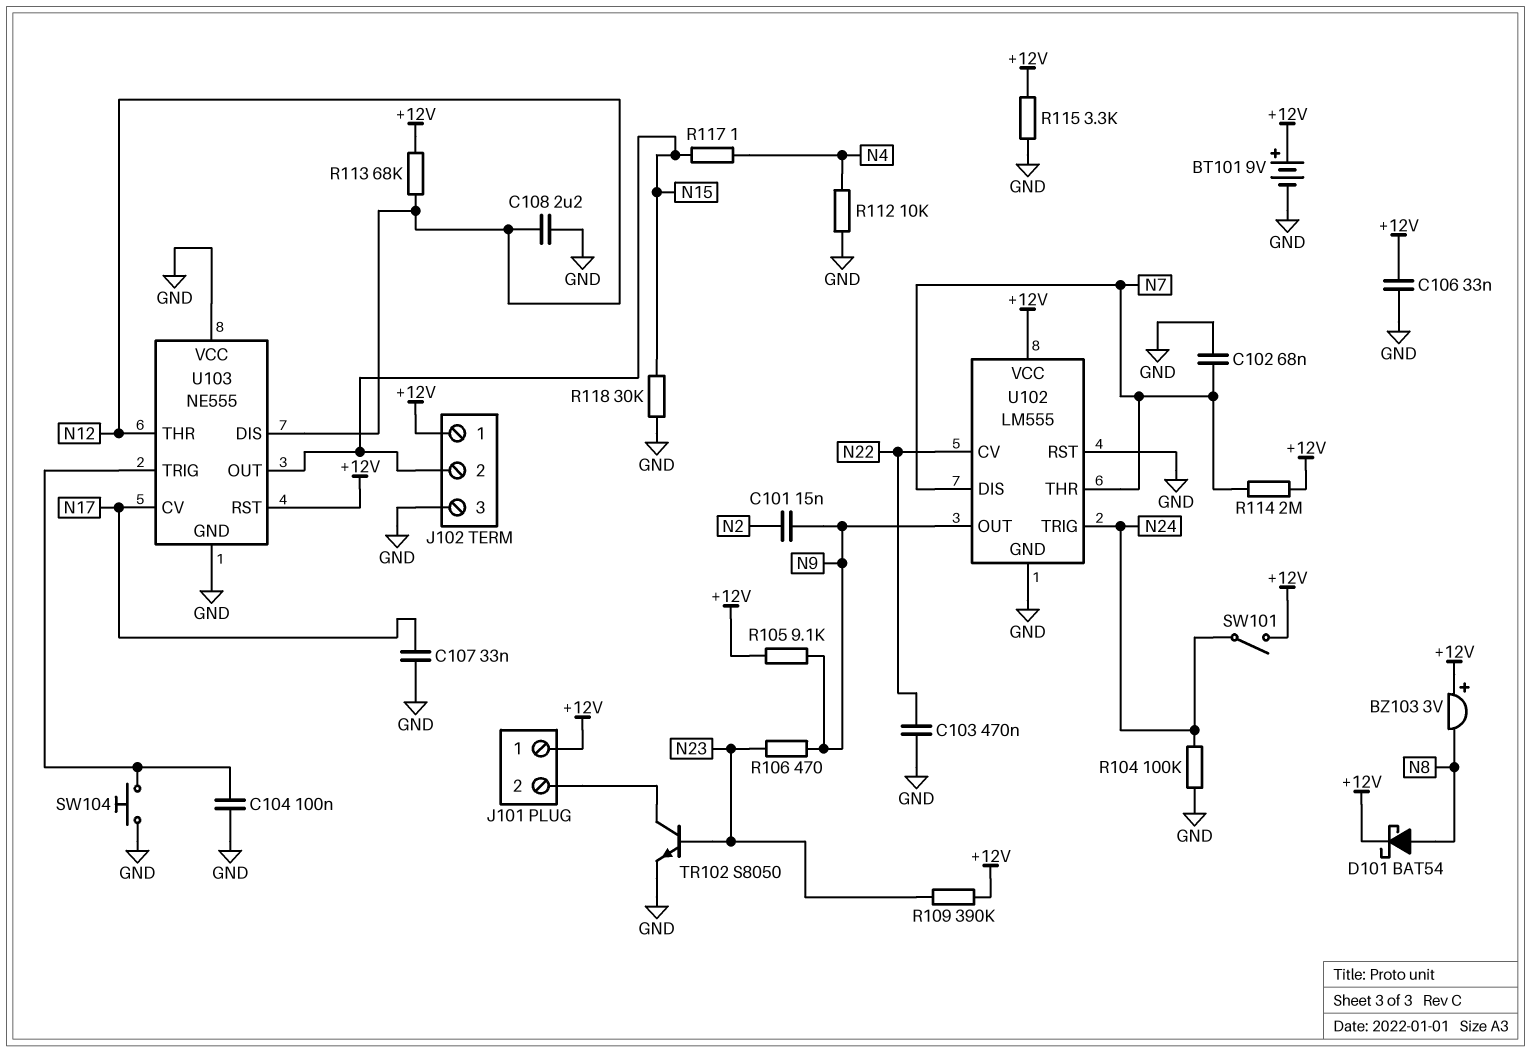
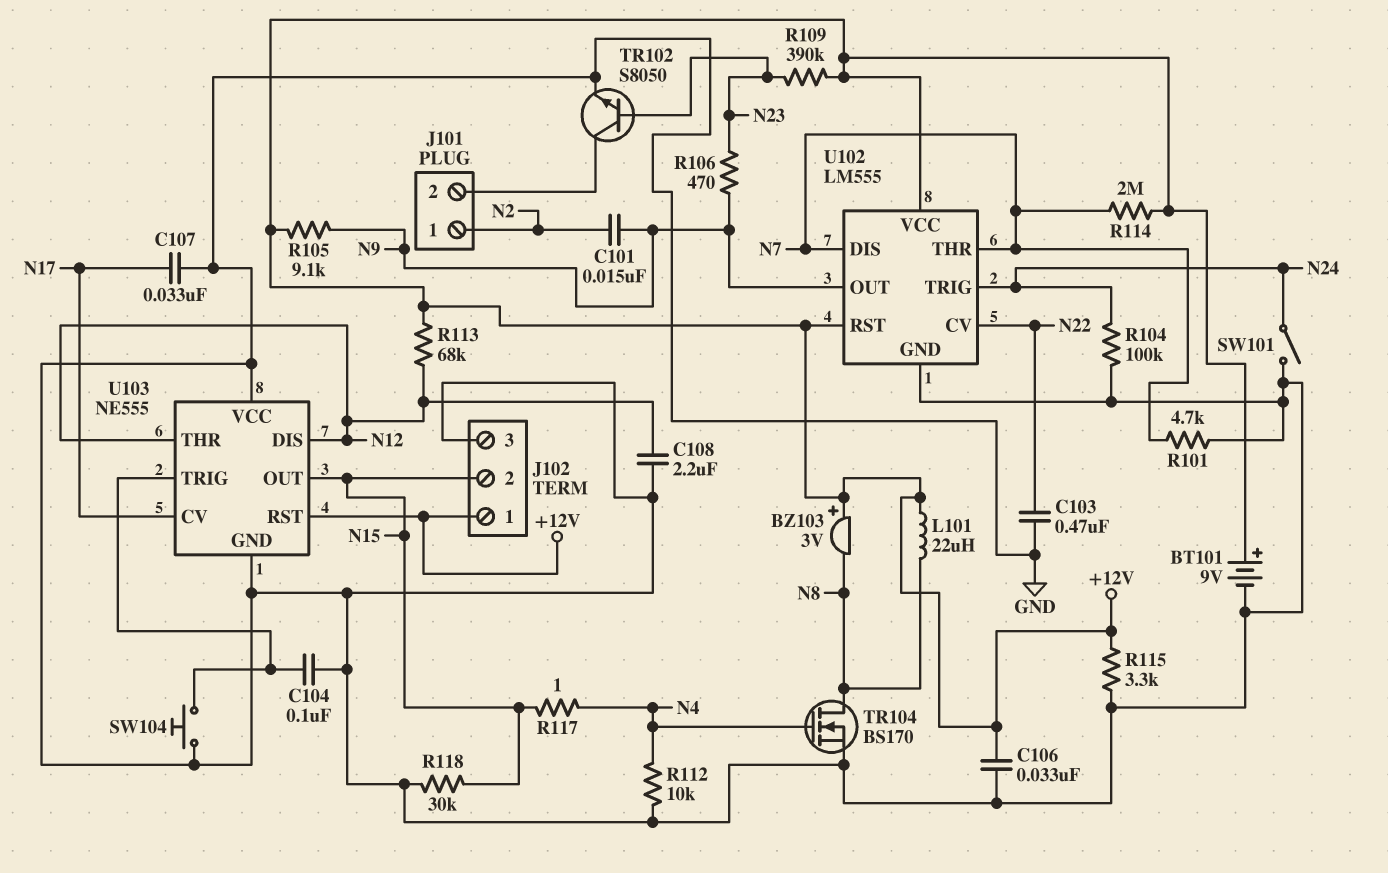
C102: 68nF (GND, N7) -> none
D101: schottky BAT54 (A N8, K +12V) -> none
J101 pin 1: +12V -> N2
L101: none -> 22uH (+12V, N8)
R101: none -> 4.7k (GND, N7)
SW101: switch (+12V, N24) -> switch (GND, N24)
TR104: none -> NMOS BS170 (G N4, D N8, S GND)
U102 pin RST: GND -> +12V

